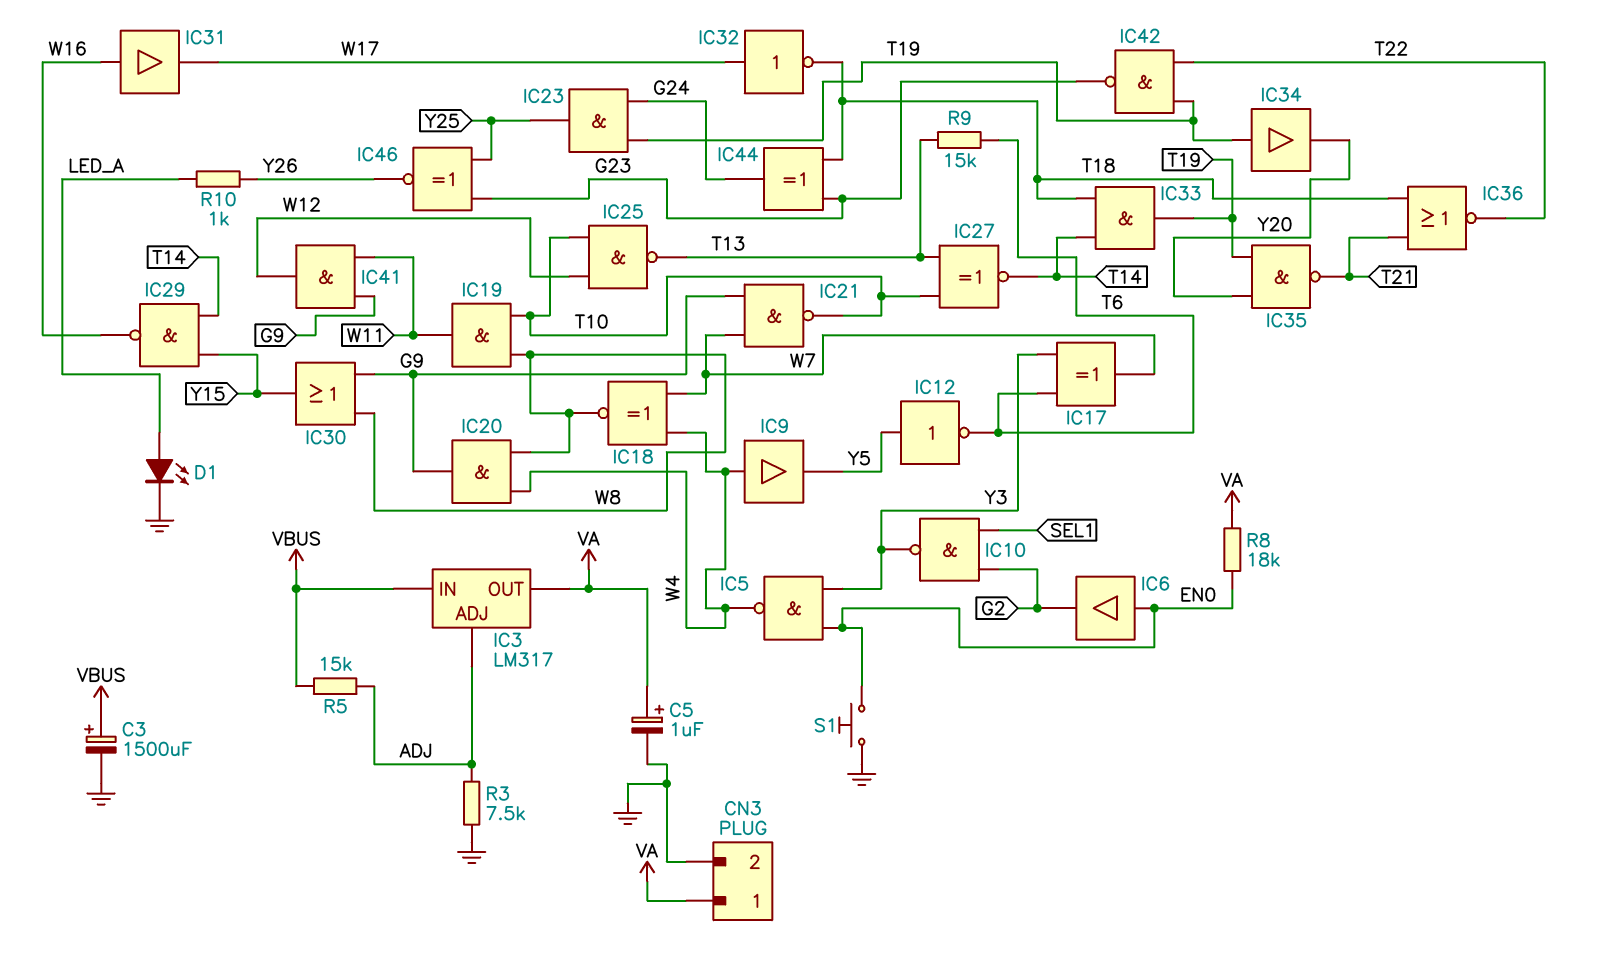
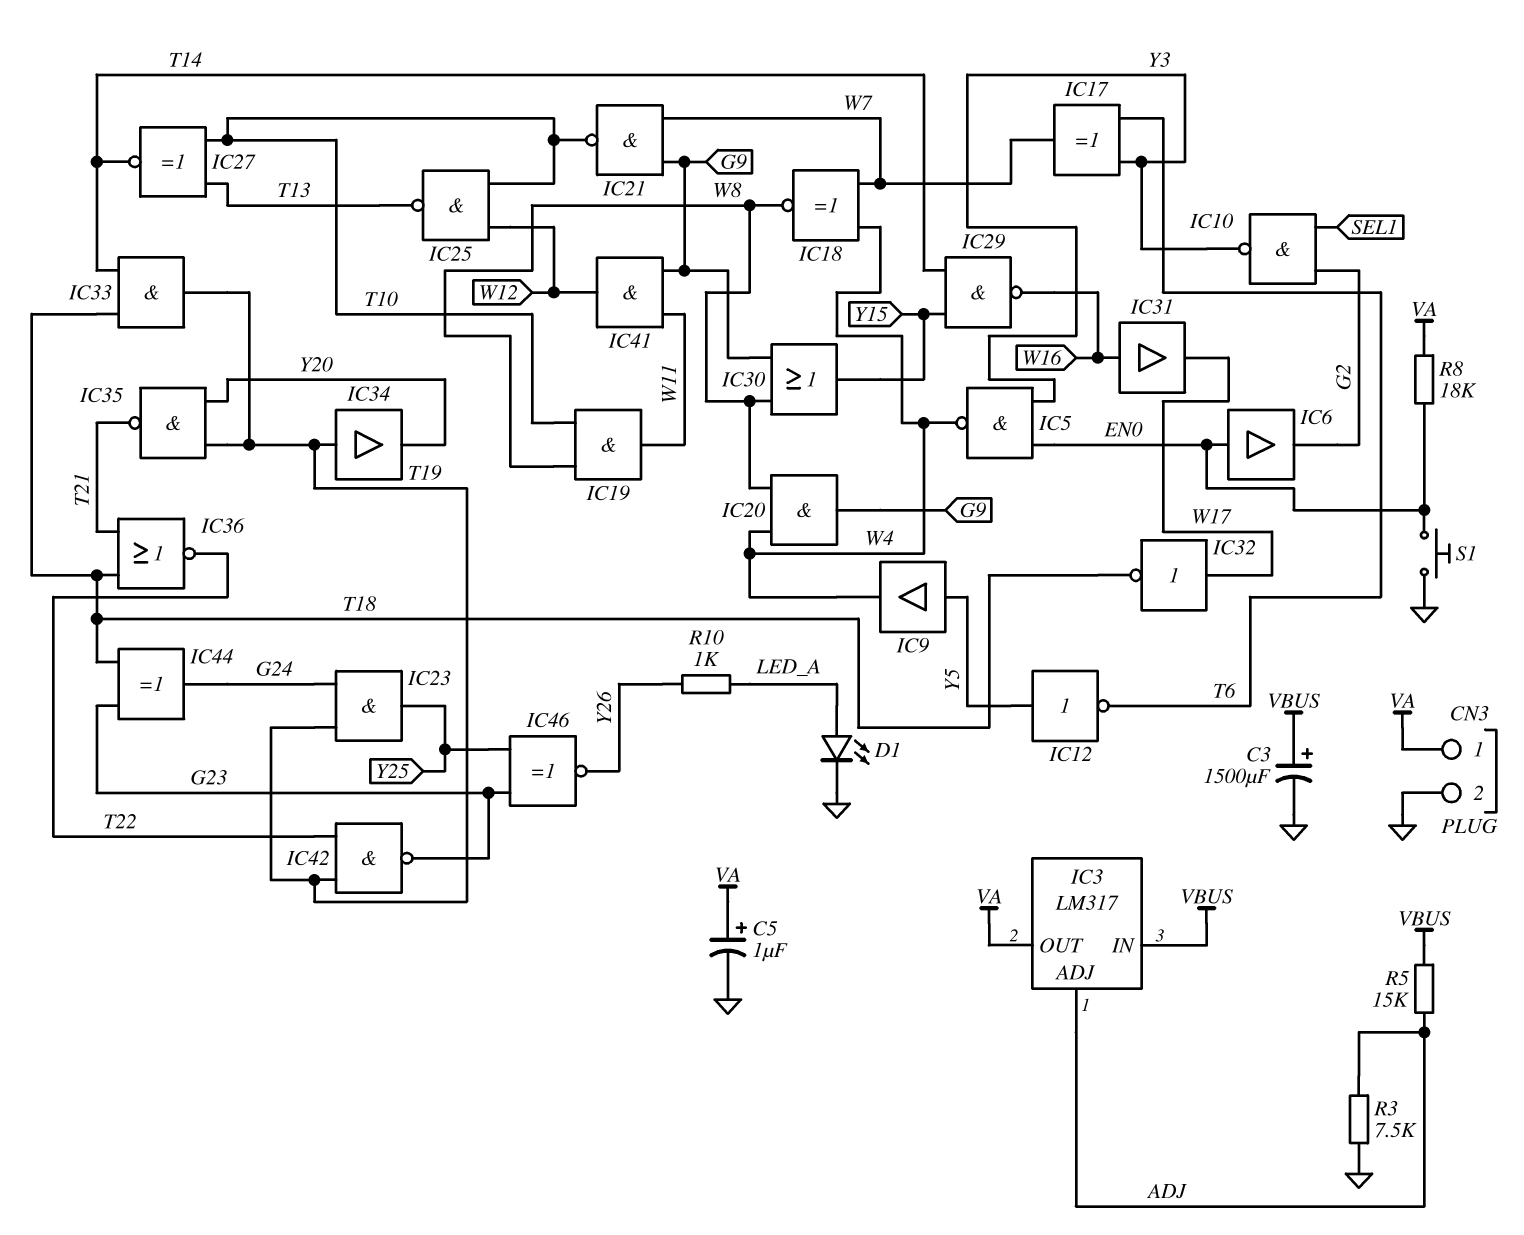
IC9: buffer (in W4, out Y5) -> buffer (in Y5, out W4)
R9: 15k (T6, T13) -> none

